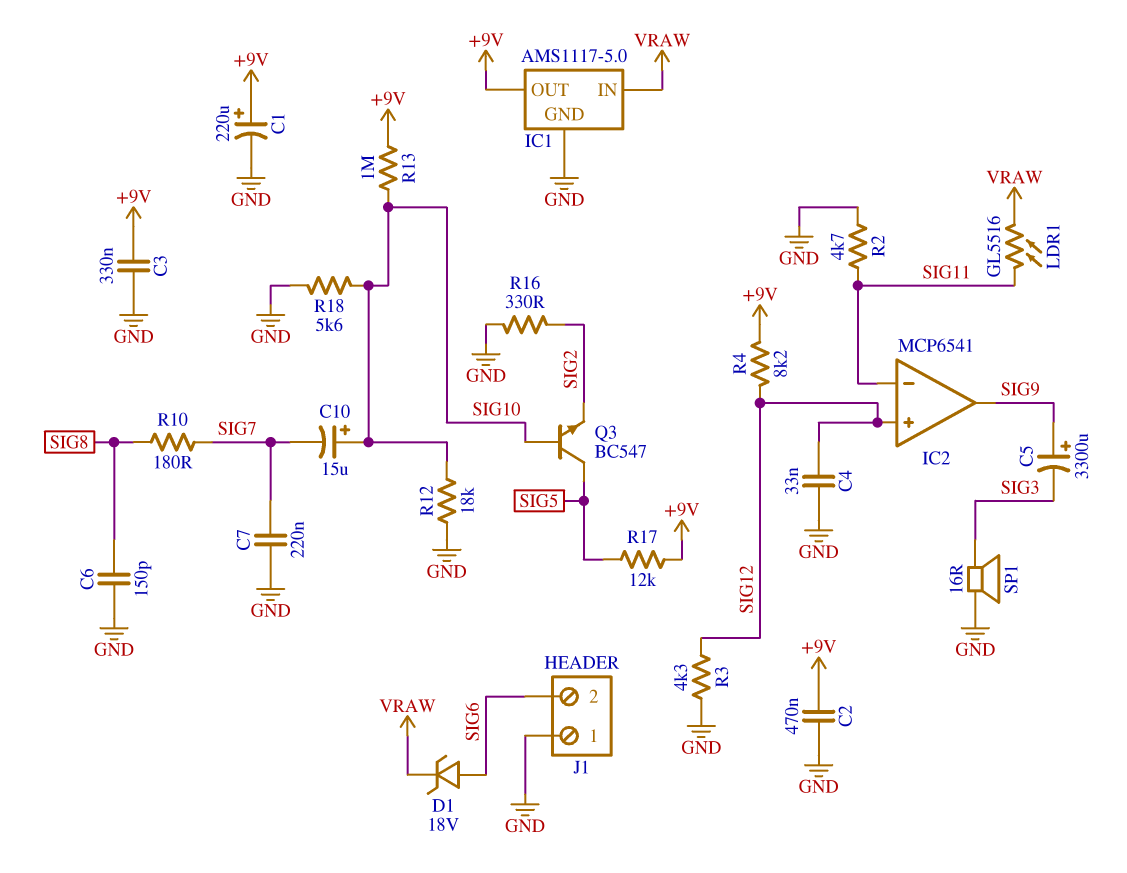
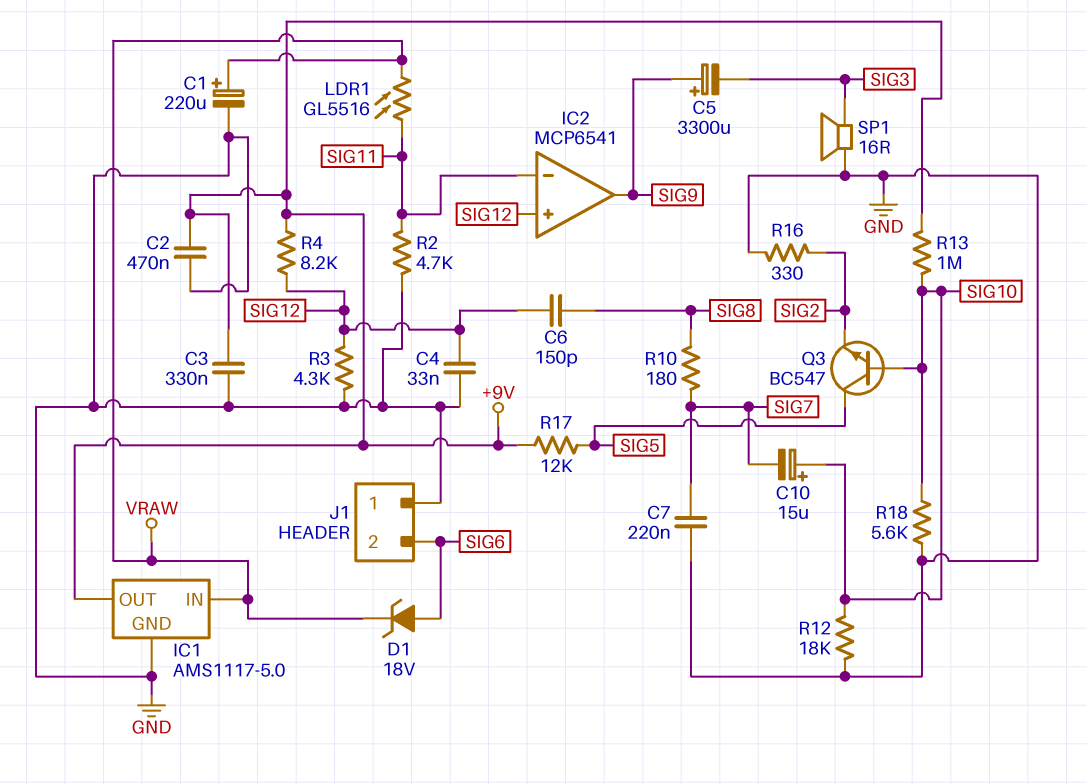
C1: 220uF (plus +9V, minus GND) -> 220uF (plus VRAW, minus GND)
C6: 150pF (GND, SIG8) -> 150pF (SIG8, SIG12)

